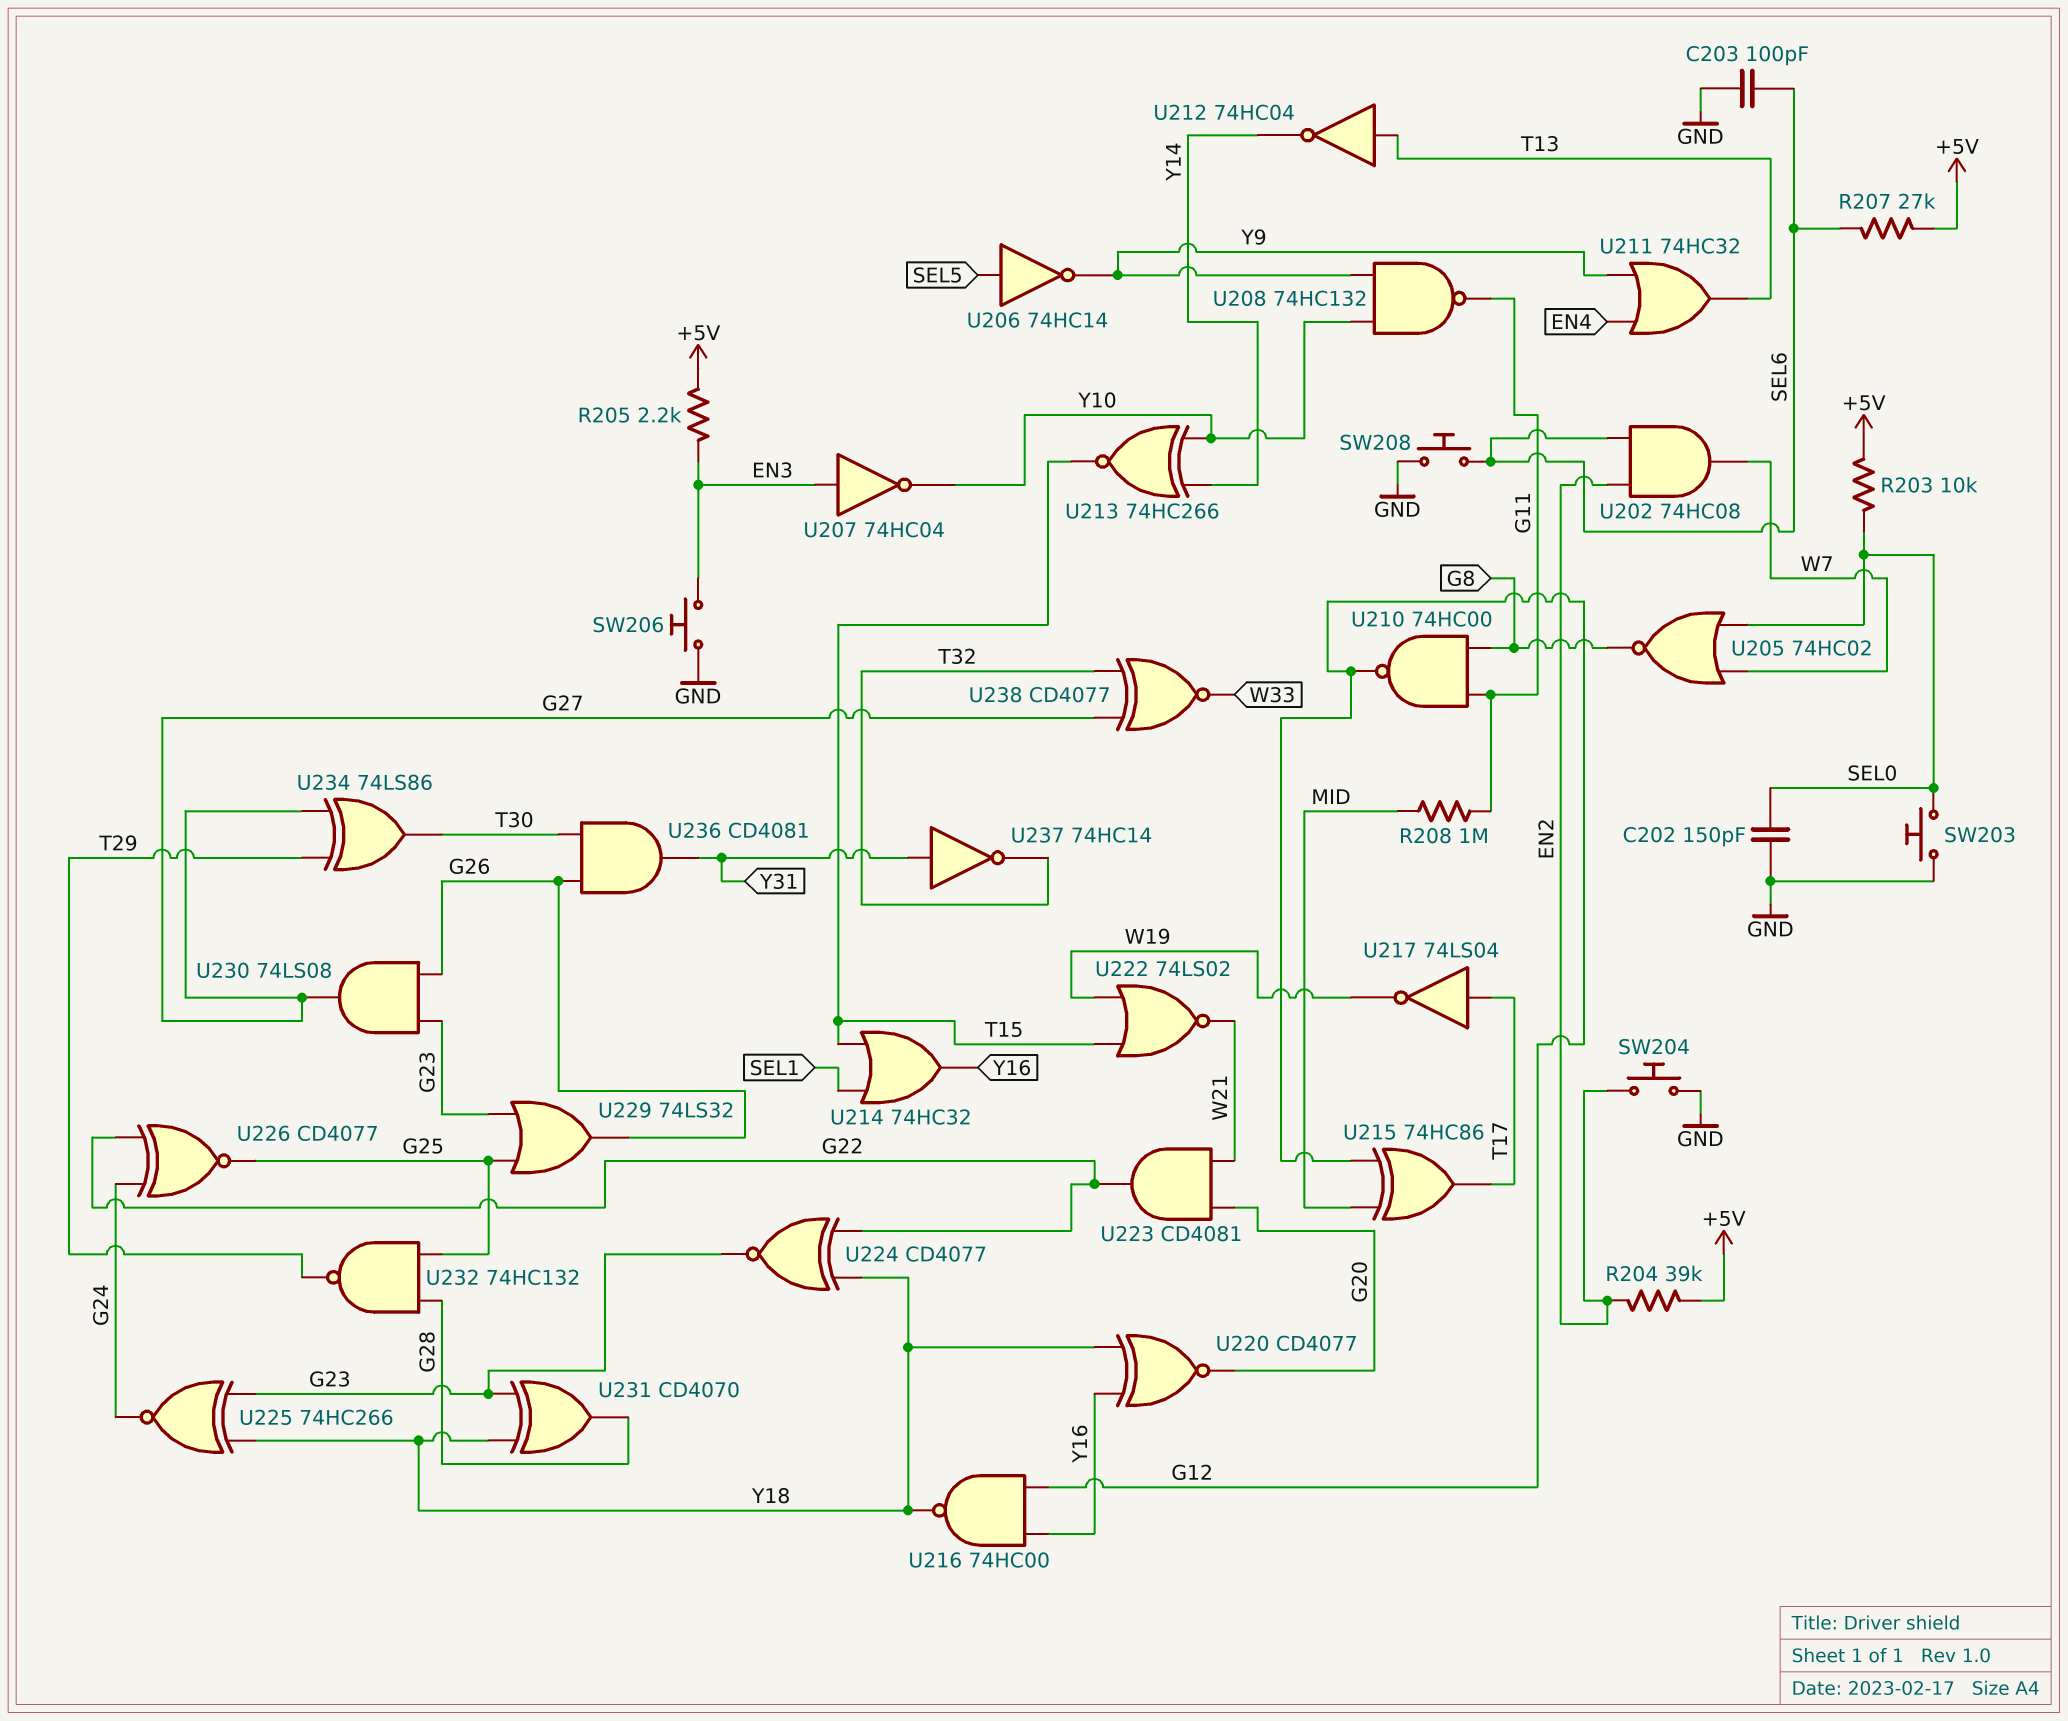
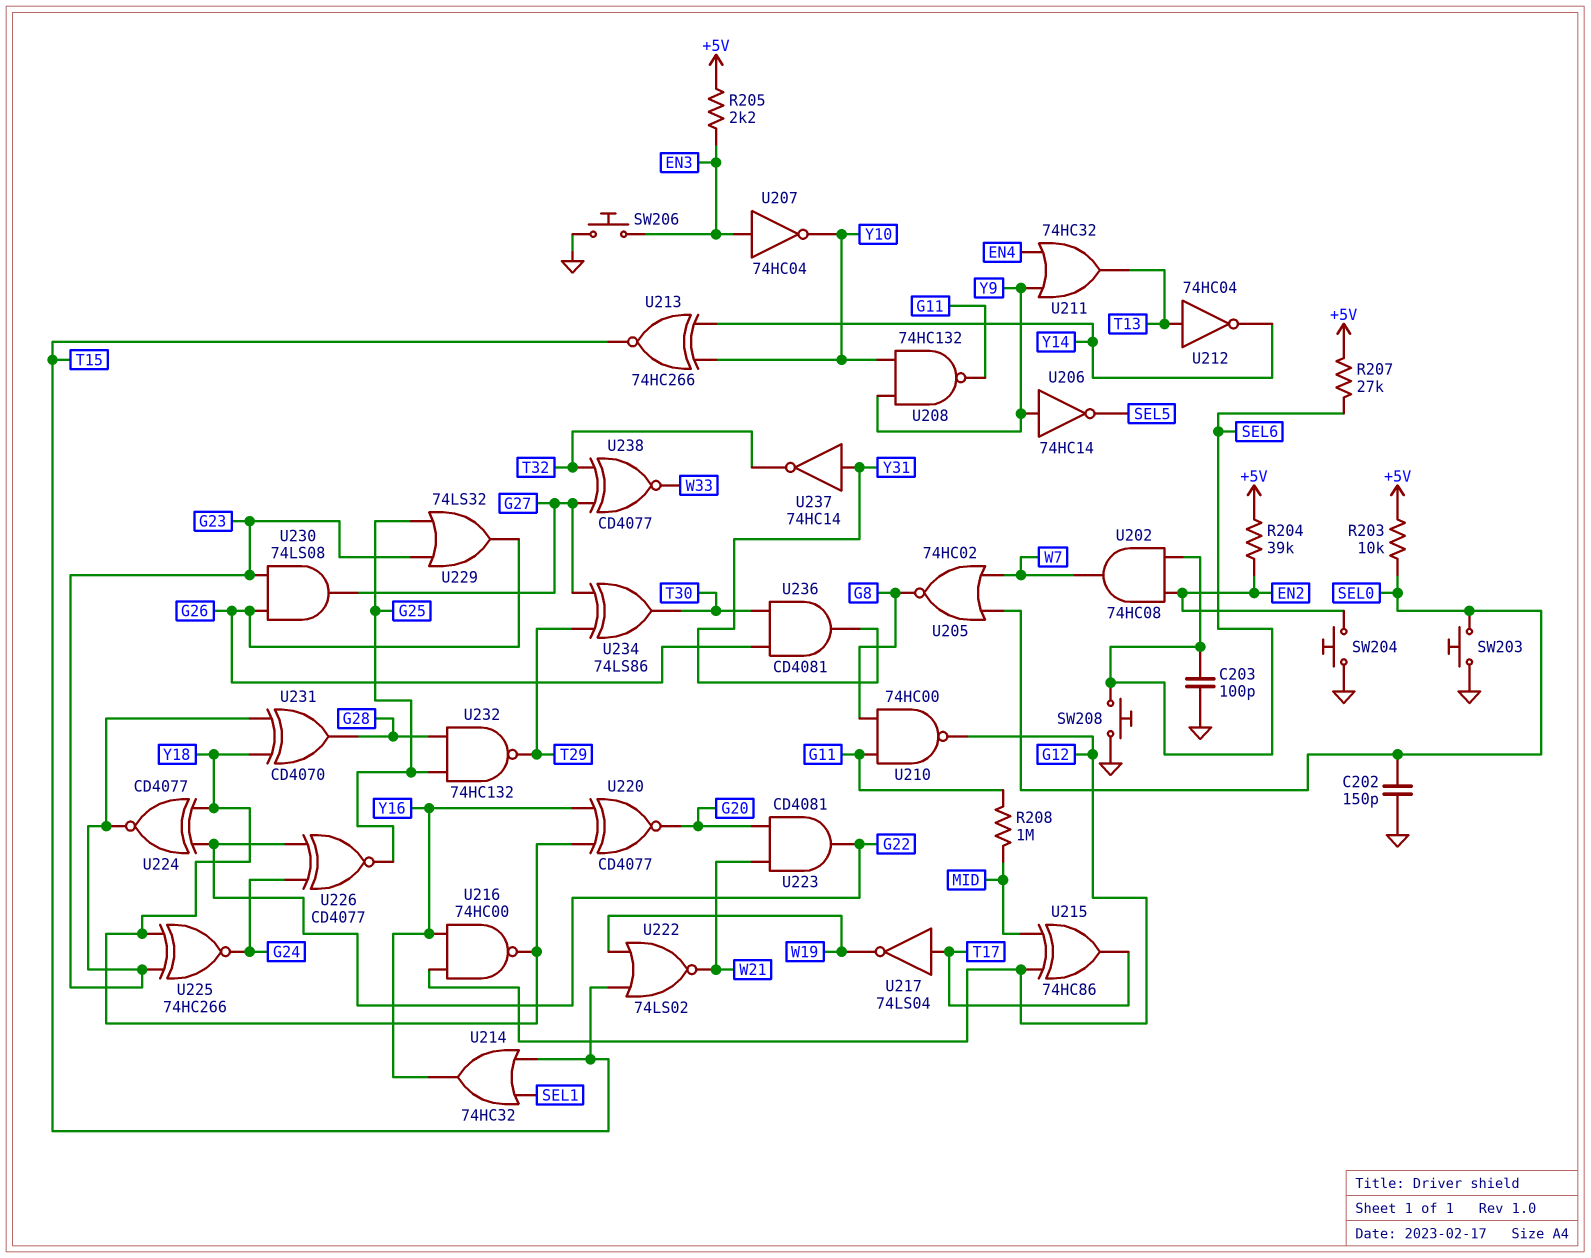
U206: NOT 74HC14 (in SEL5, out Y9) -> NOT 74HC14 (in Y9, out SEL5)

